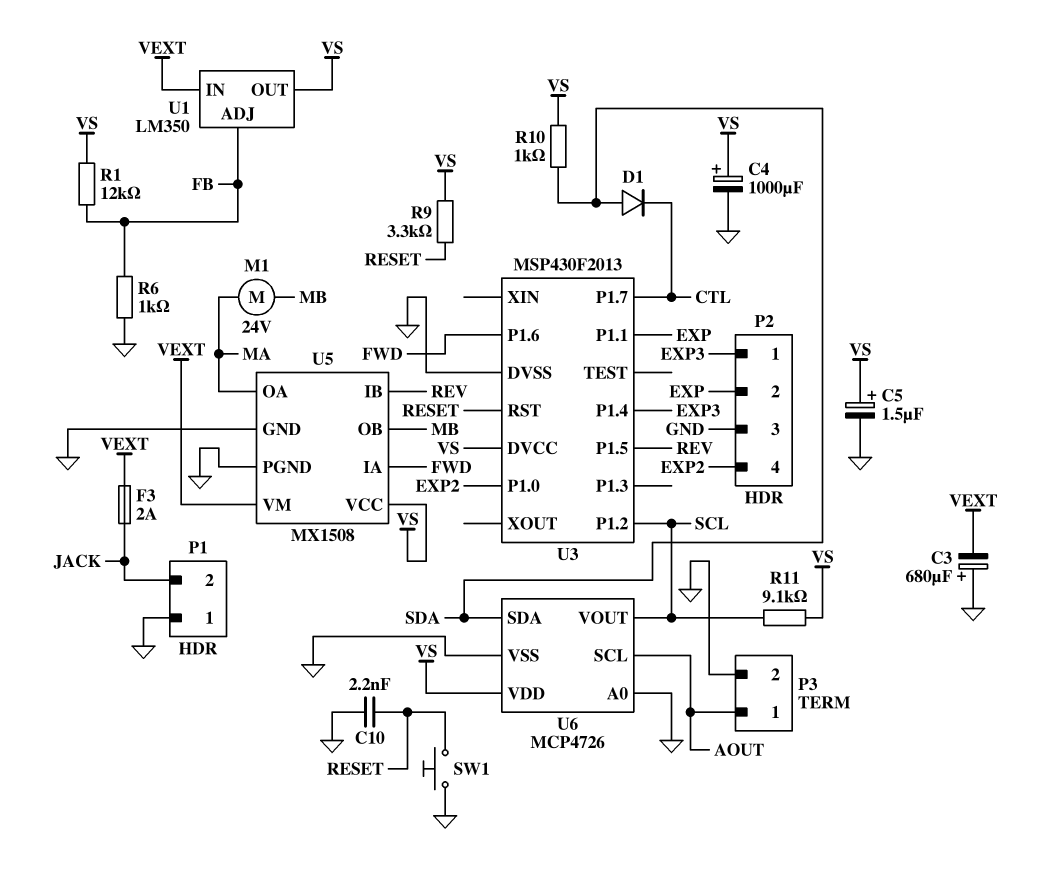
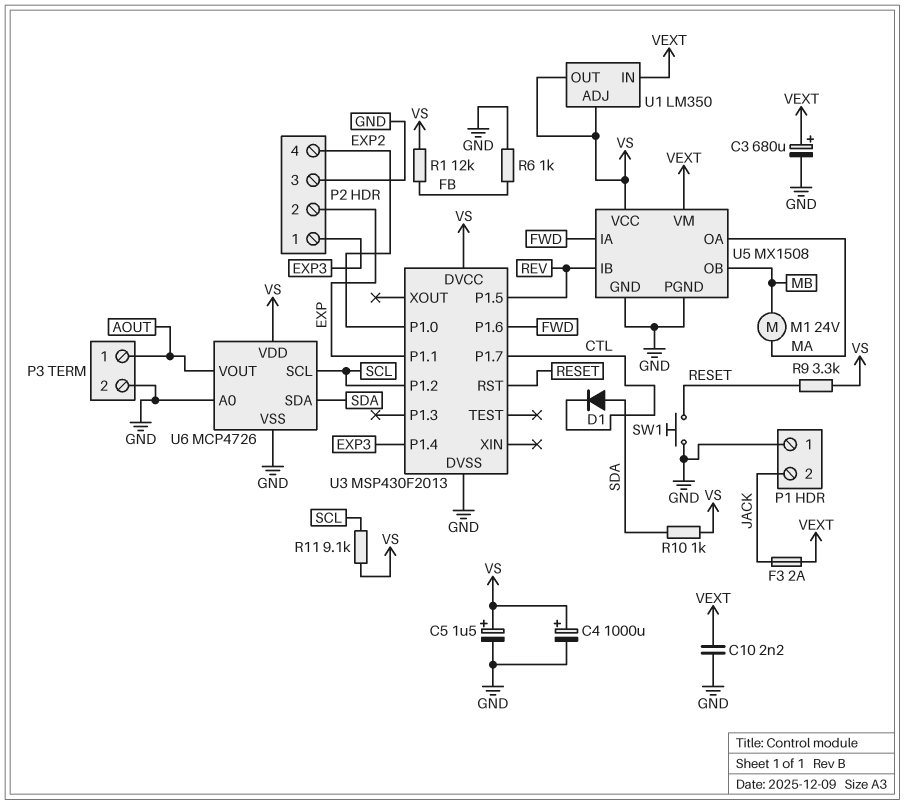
C3: 680uF (plus GND, minus VEXT) -> 680uF (plus VEXT, minus GND)
C10: 2.2nF (GND, RESET) -> 2.2nF (GND, VEXT)
U1 pin ADJ: FB -> VS
U6 pin SCL: AOUT -> SCL
U6 pin VOUT: SCL -> AOUT

